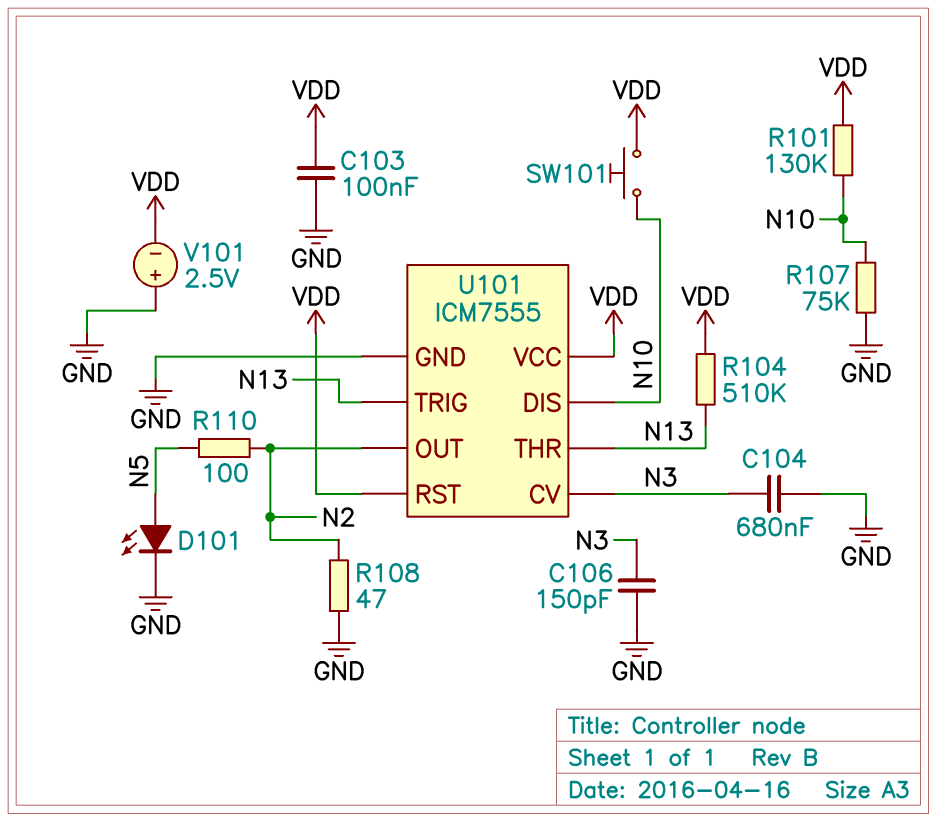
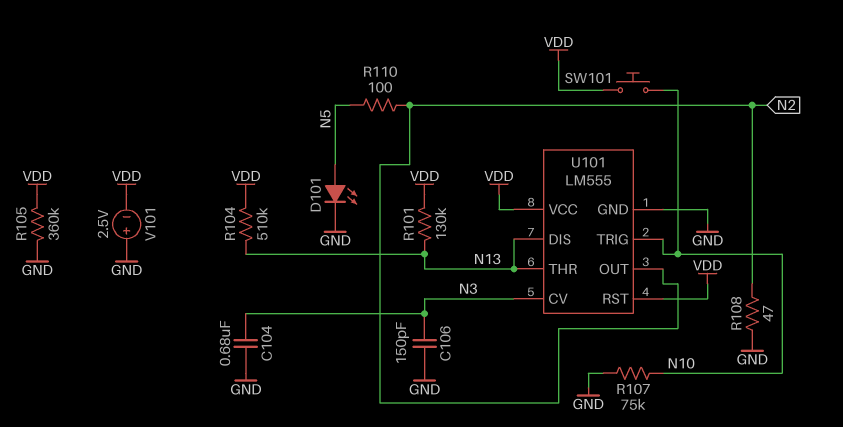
C103: 100nF (GND, VDD) -> none
R101: 130k (N10, VDD) -> 130k (N13, VDD)
R105: none -> 360k (GND, VDD)
U101: ICM7555 -> LM555
U101 pin DIS: N10 -> N13
U101 pin TRIG: N13 -> N10

